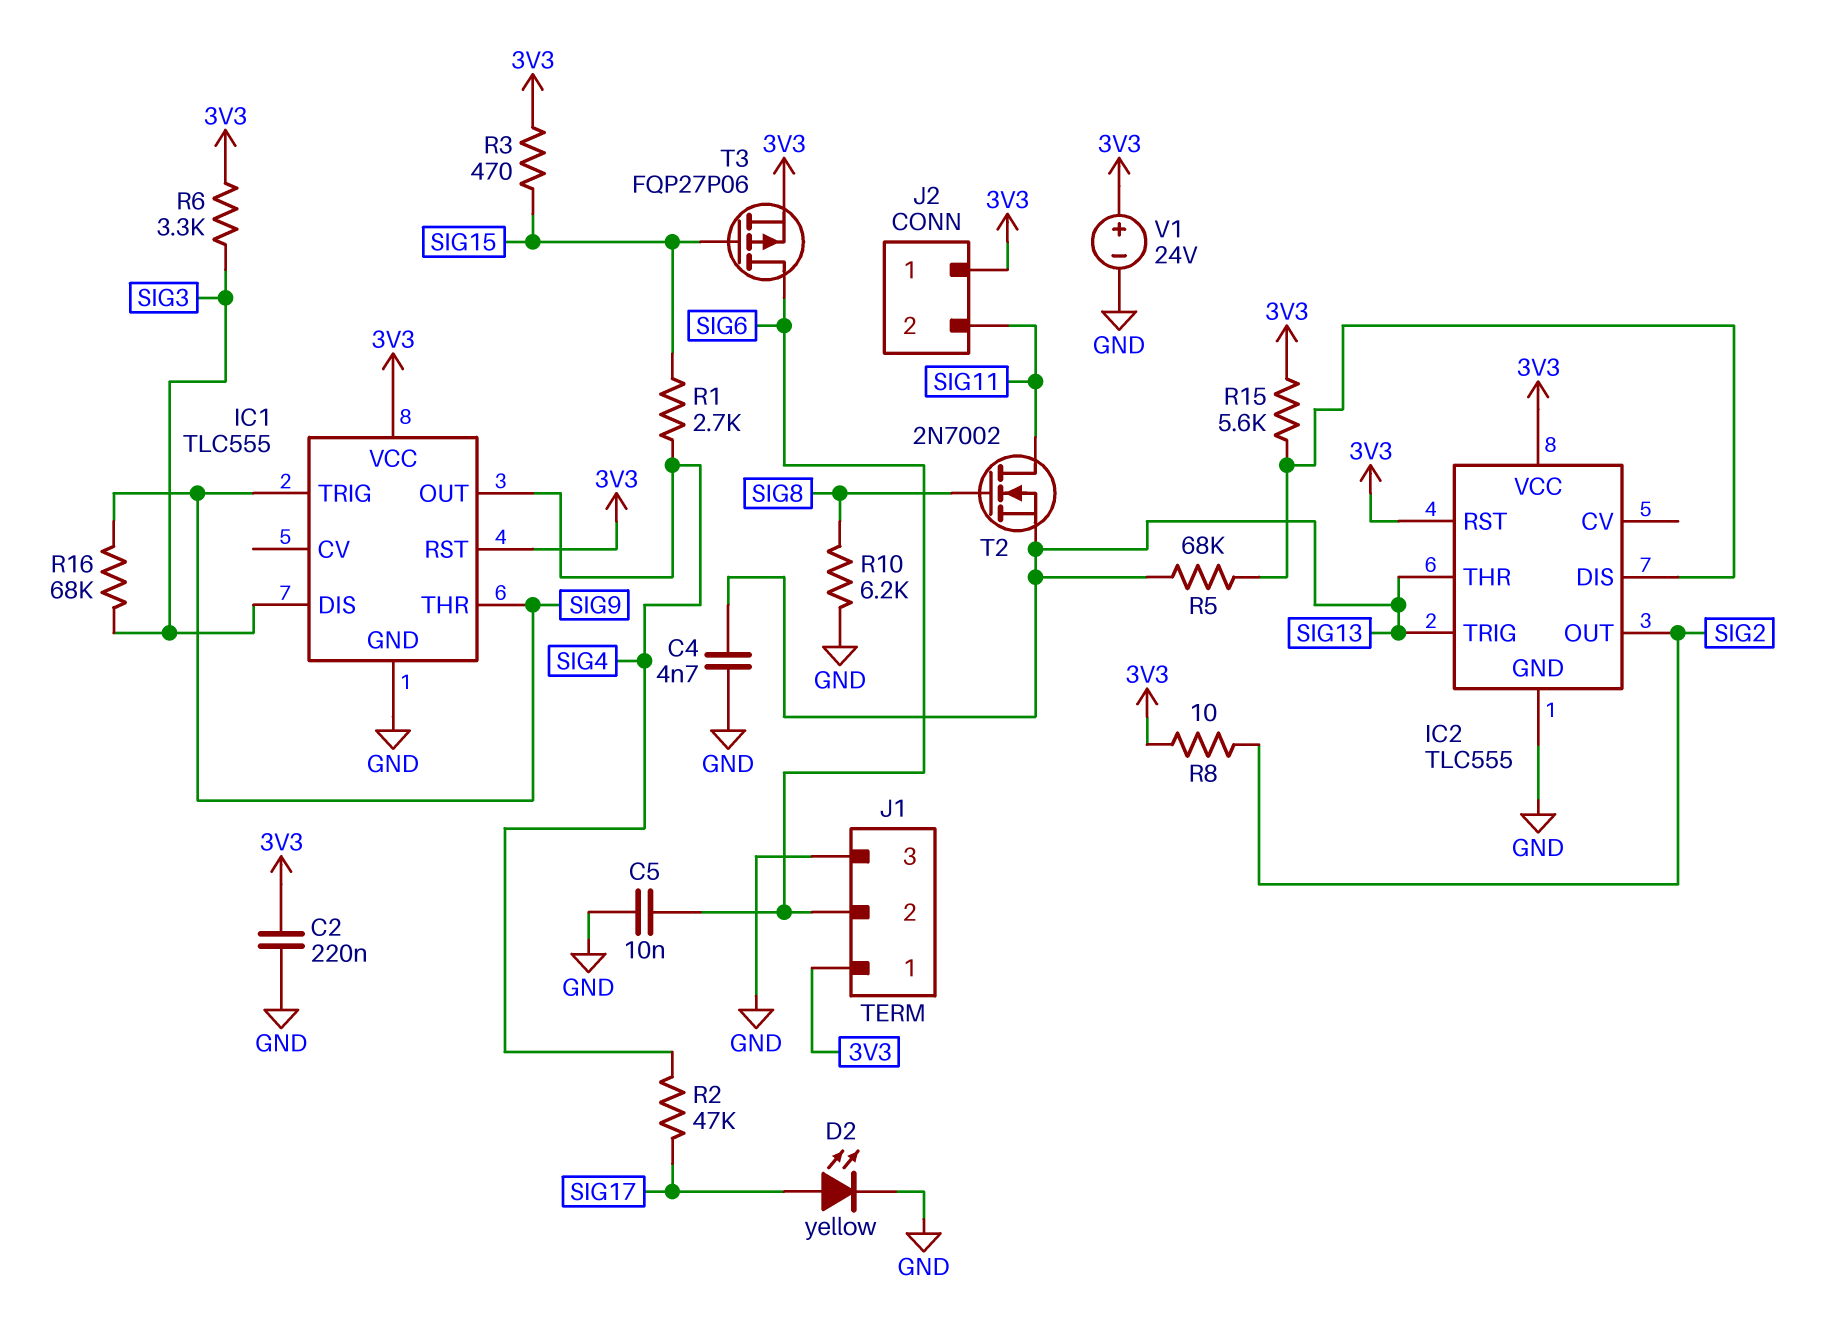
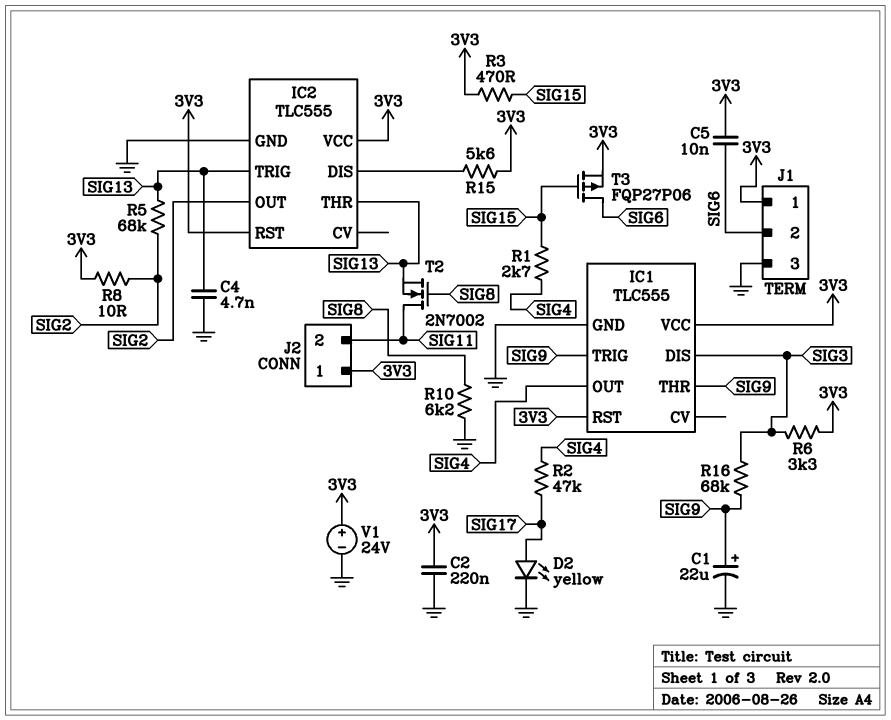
C1: none -> 22uF (plus SIG9, minus GND)
C5: 10nF (GND, SIG6) -> 10nF (3V3, SIG6)
R5: 68k (IC2/DIS, SIG13) -> 68k (SIG2, SIG13)

